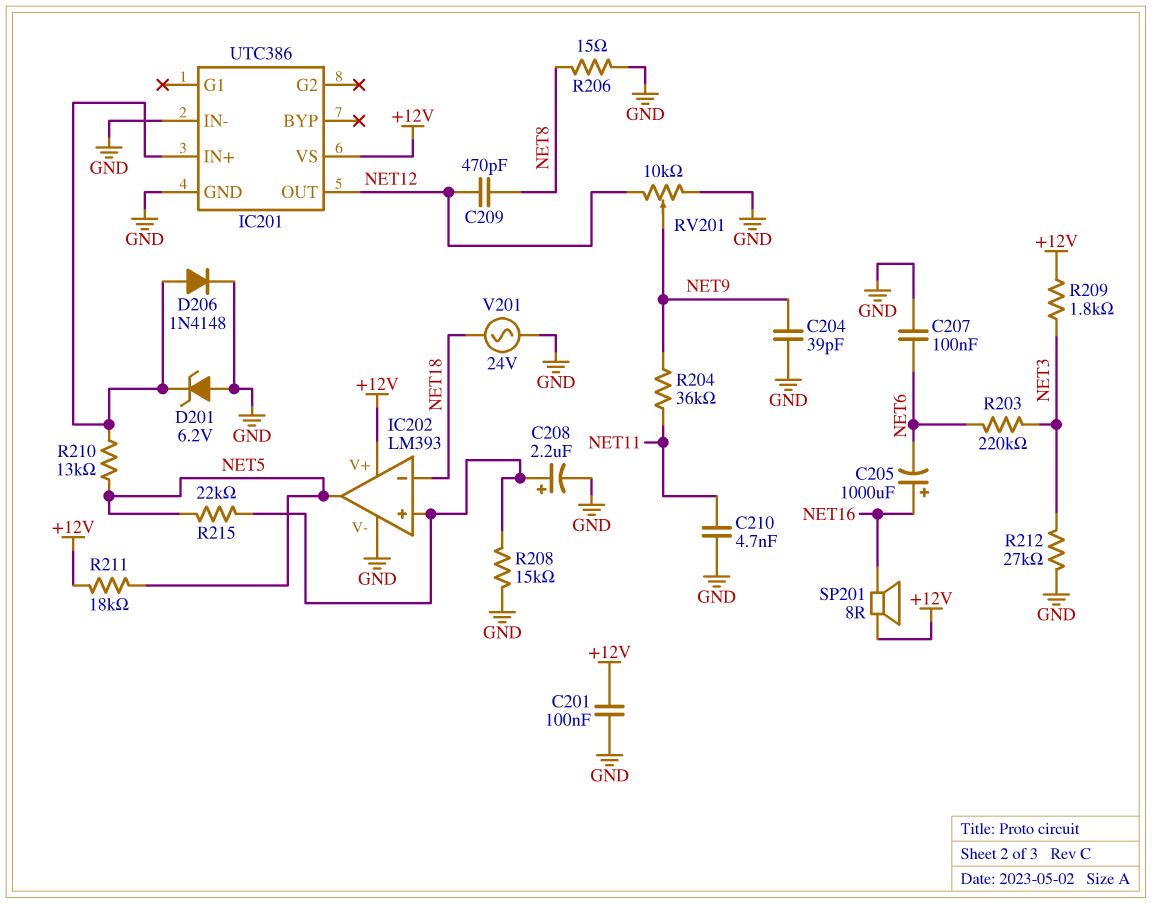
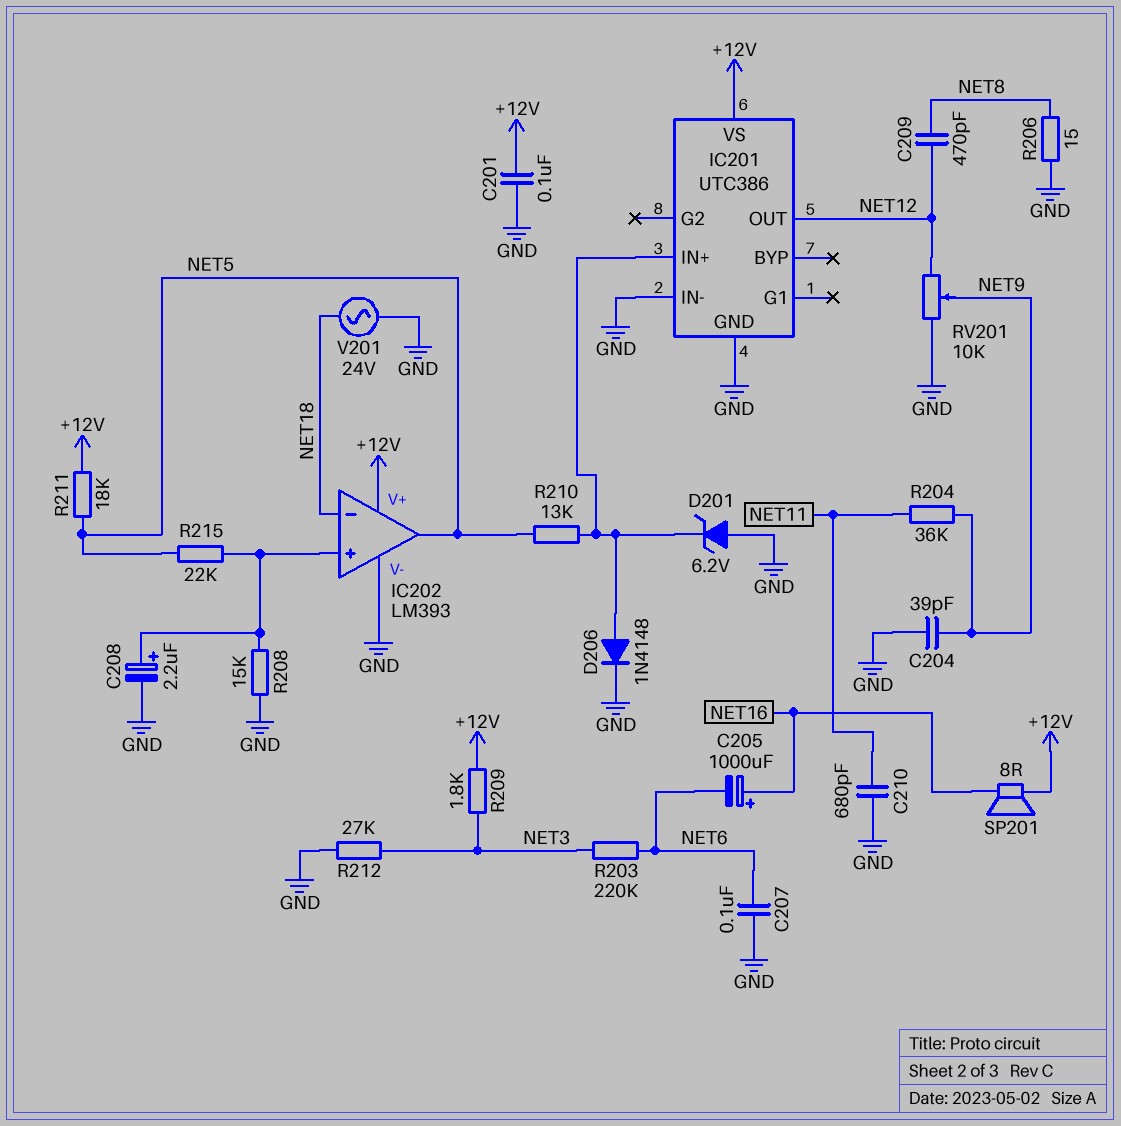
C210: 4.7nF (GND, NET11) -> 680pF (GND, NET11)

